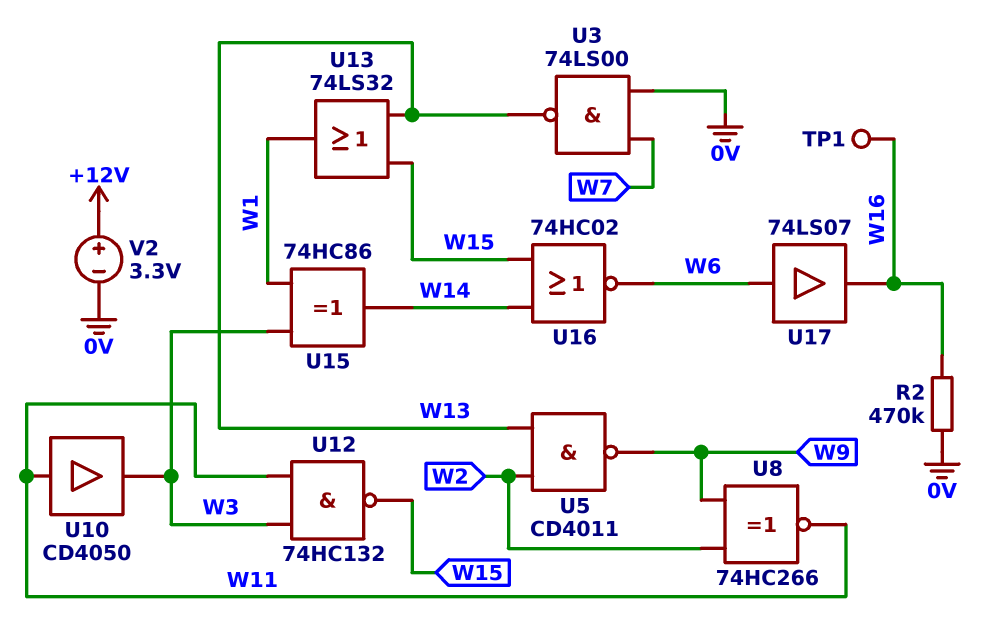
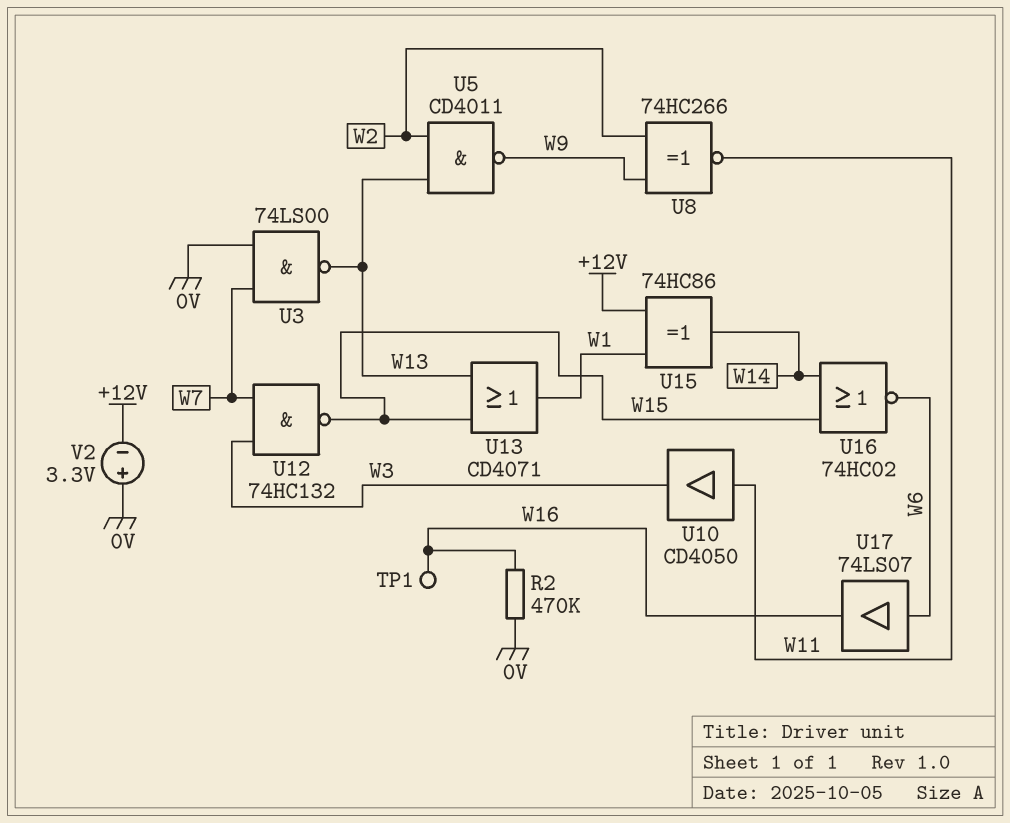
U12: NAND 74HC132 (in W3, in W11, out W15) -> NAND 74HC132 (in W3, in W7, out W15)
U13: OR 74LS32 (in W13, in W15, out W1) -> OR CD4071 (in W13, in W15, out W1)
U15: XOR 74HC86 (in W1, in W3, out W14) -> XOR 74HC86 (in +12V, in W1, out W14)
V2: 3.3V (plus +12V, minus 0V) -> 3.3V (plus 0V, minus +12V)

